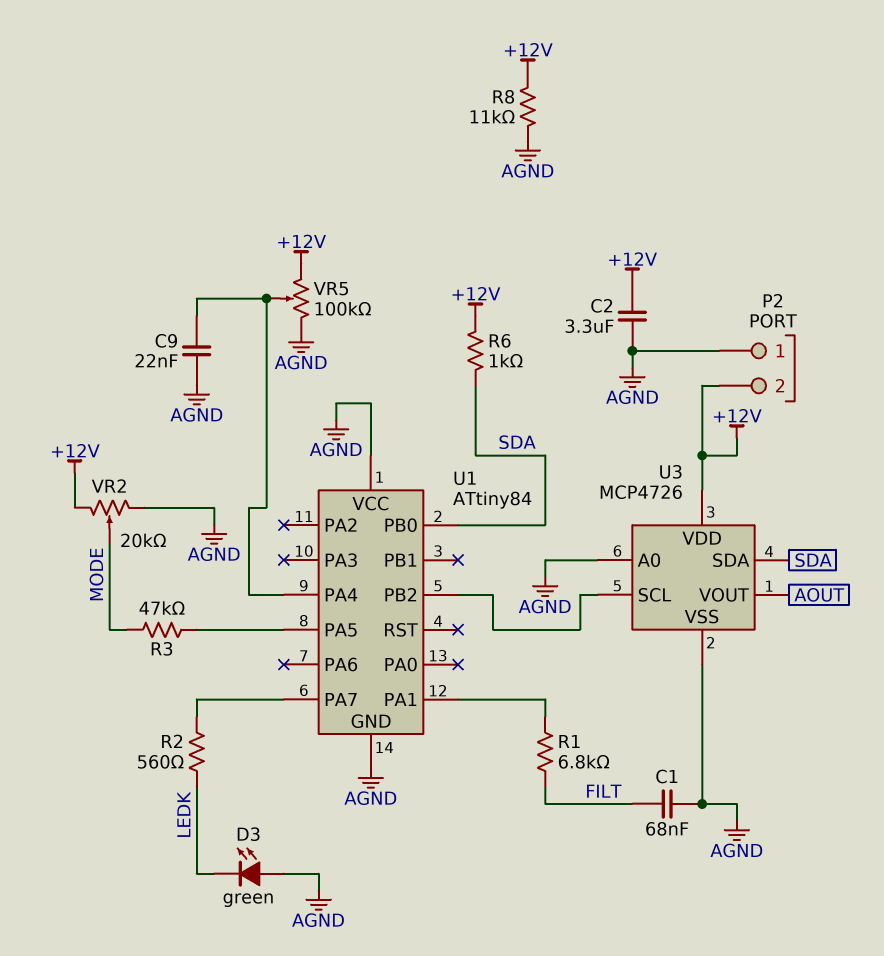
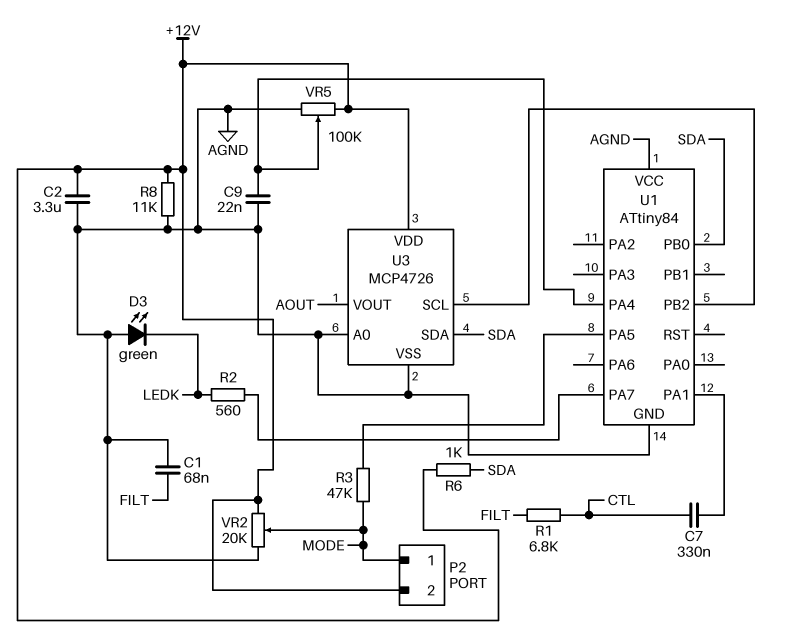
C7: none -> 330nF (CTL, U1/PA1)
P2 pin 1: AGND -> MODE
R1: 6.8k (FILT, U1/PA1) -> 6.8k (CTL, FILT)

